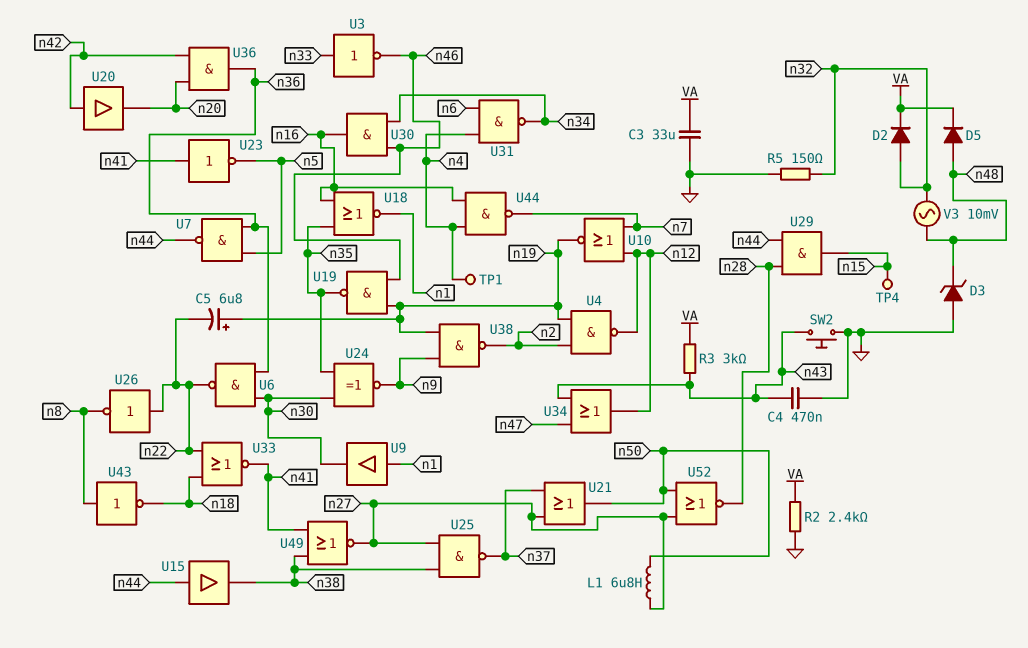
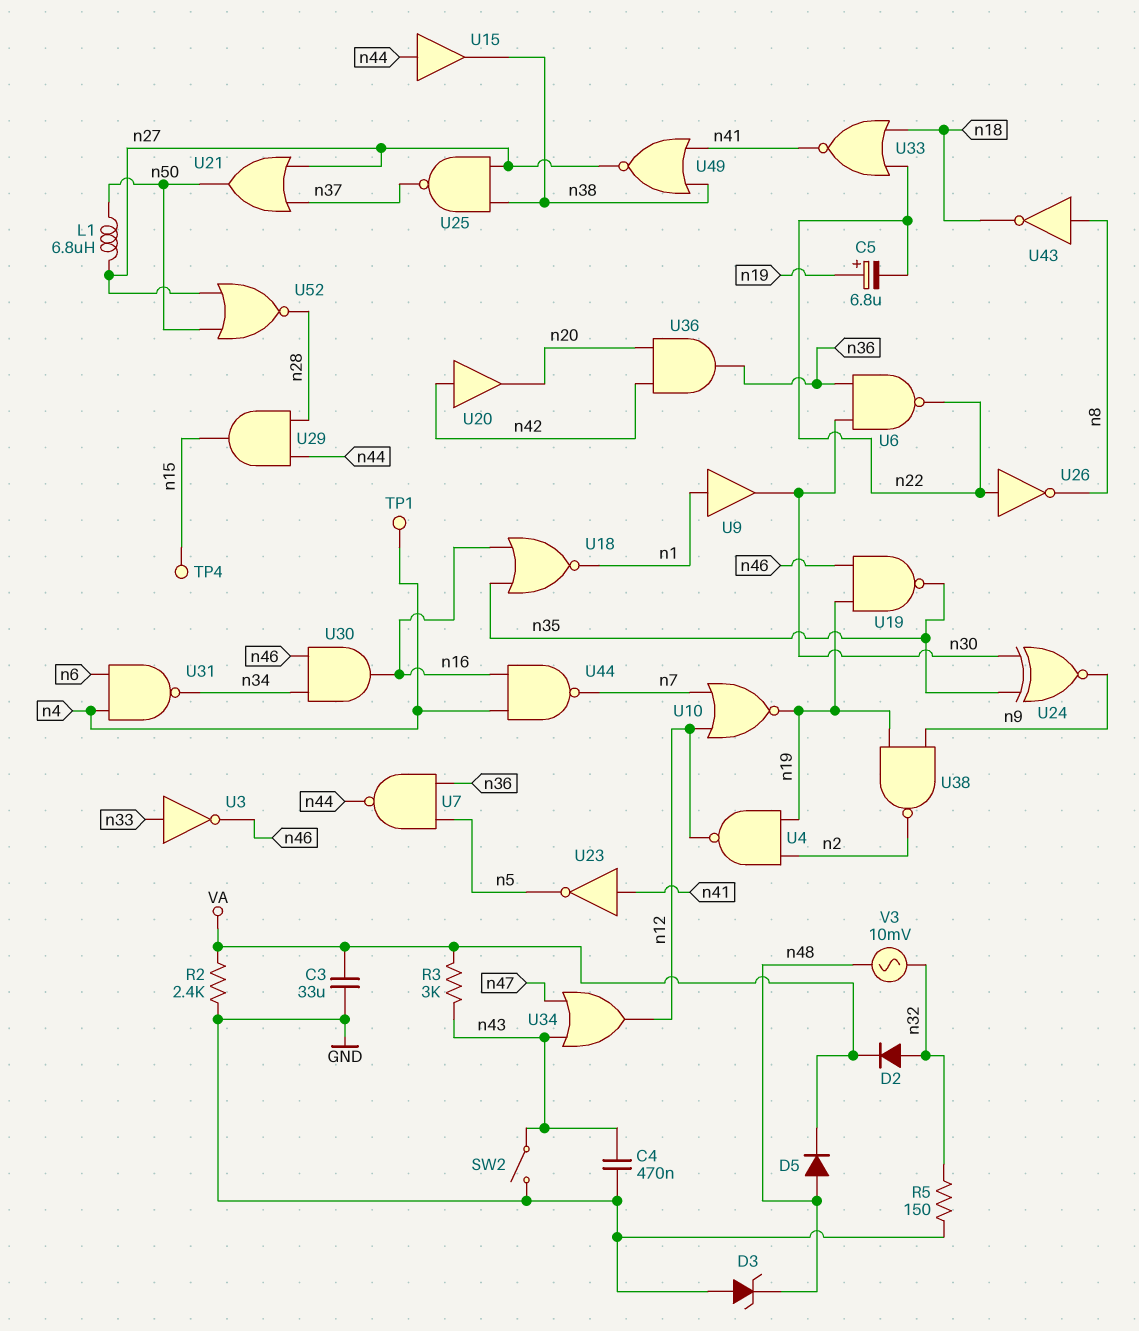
SW2: button (GND, n43) -> switch (GND, n43)

